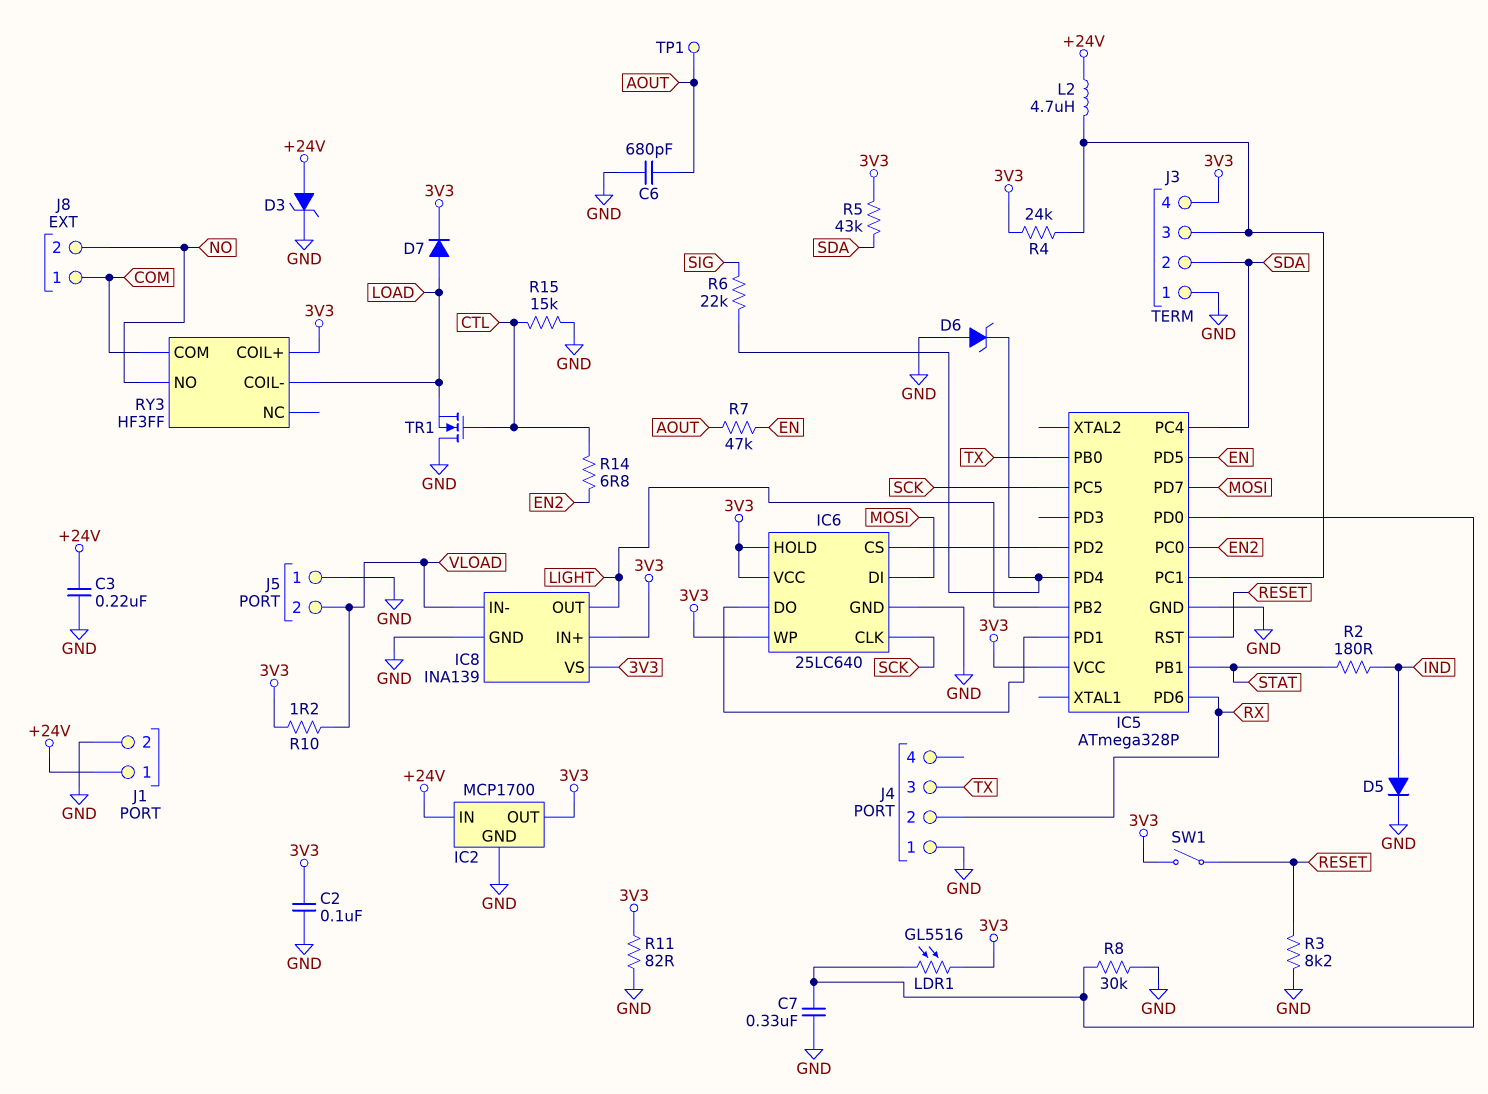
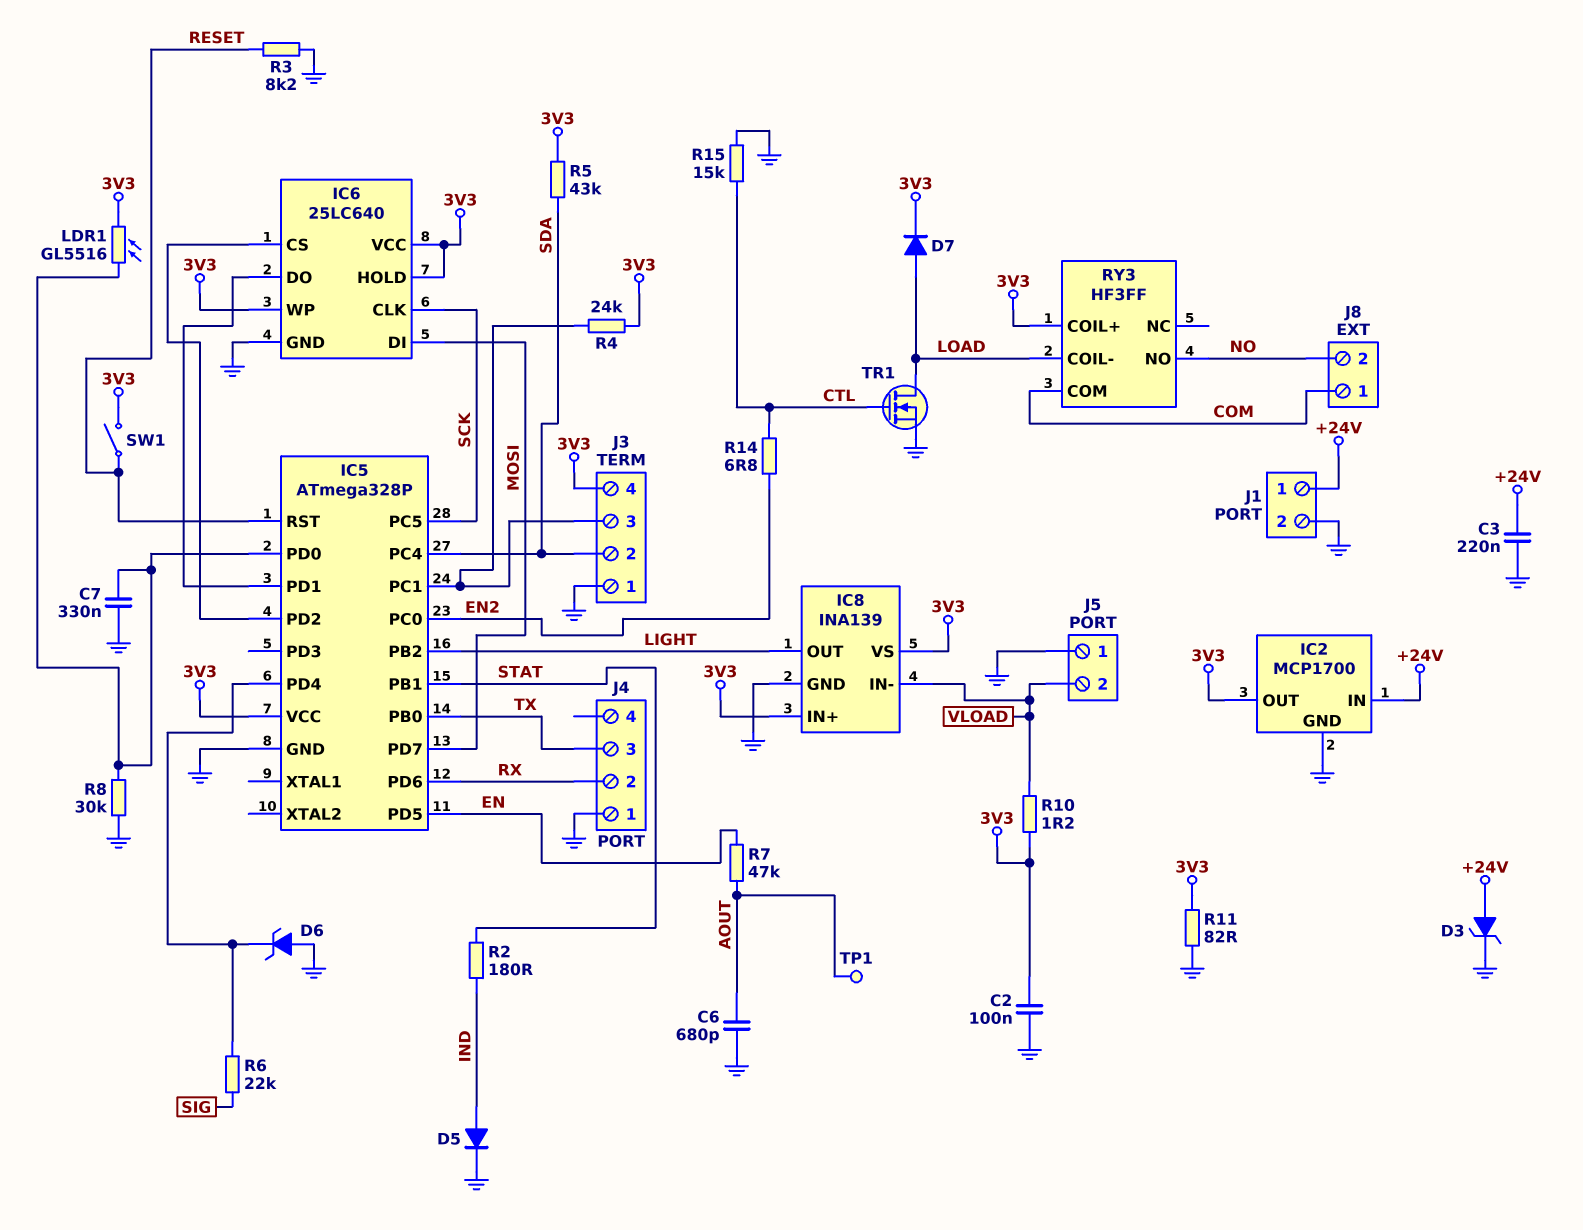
L2: 4.7uH (+24V, IC5/PC1) -> none
TR1: NMOS (G CTL, D GND, S LOAD) -> NMOS (G CTL, D LOAD, S GND)

